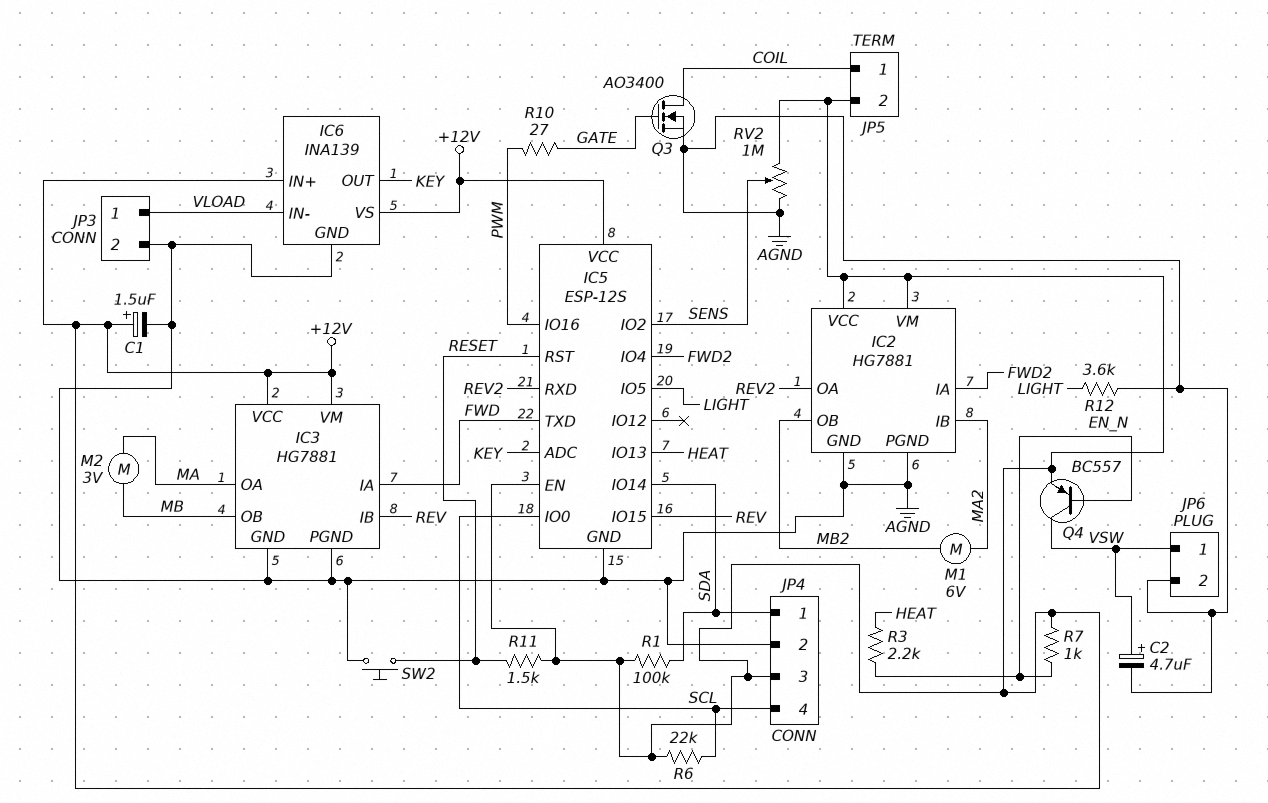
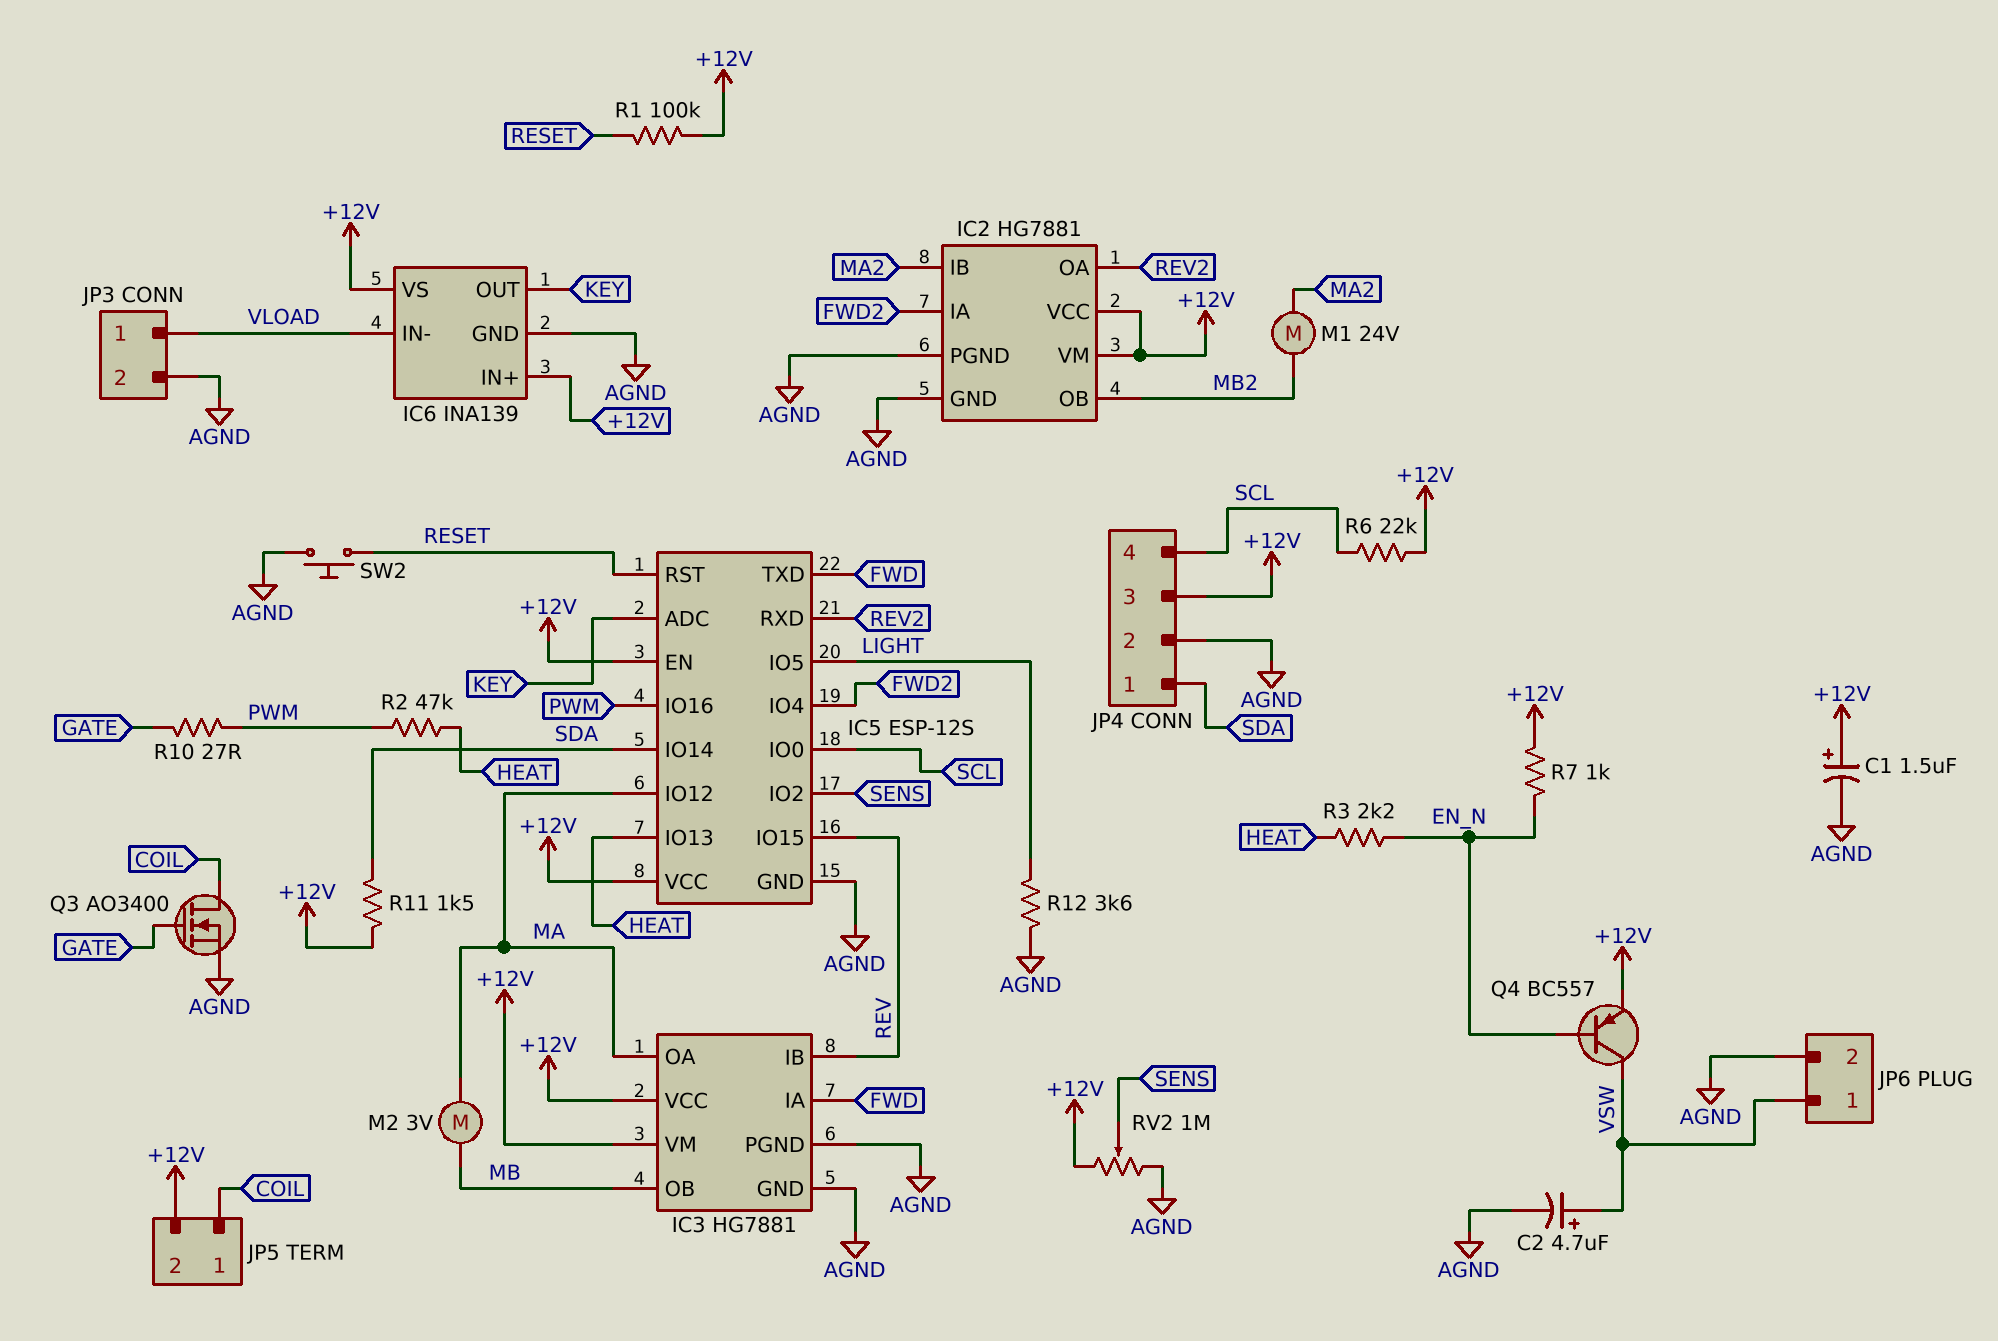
IC5 pin IO12: none -> MA
M1: motor 6V (MA2, MB2) -> motor 24V (MA2, MB2)
R1: 100k (+12V, SDA) -> 100k (+12V, RESET)
R2: none -> 47k (HEAT, PWM)
R11: 1.5k (+12V, RESET) -> 1.5k (+12V, SDA)

